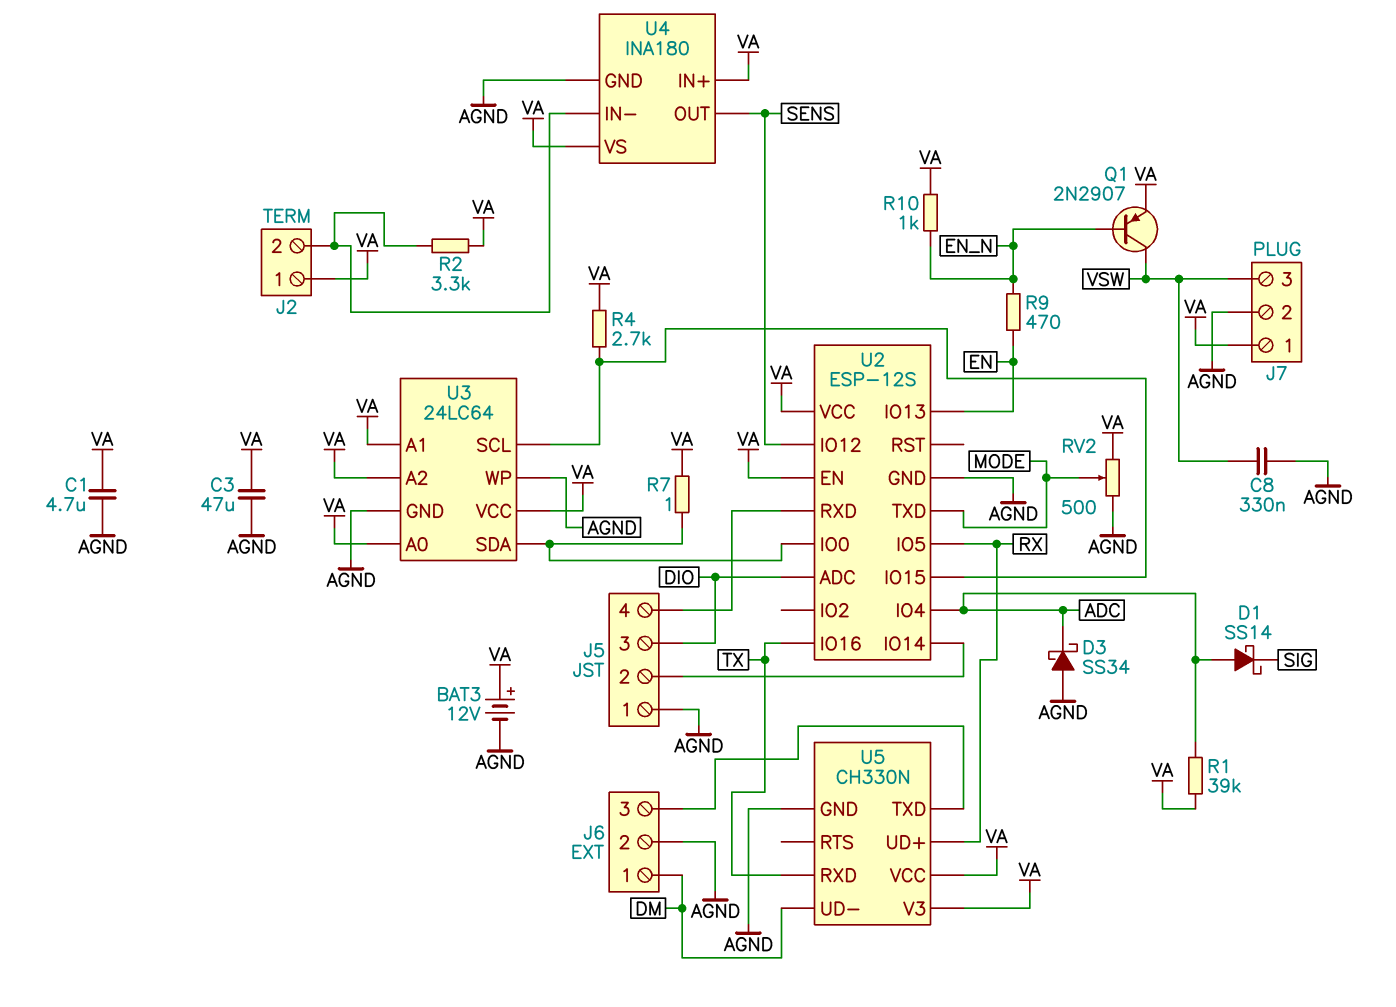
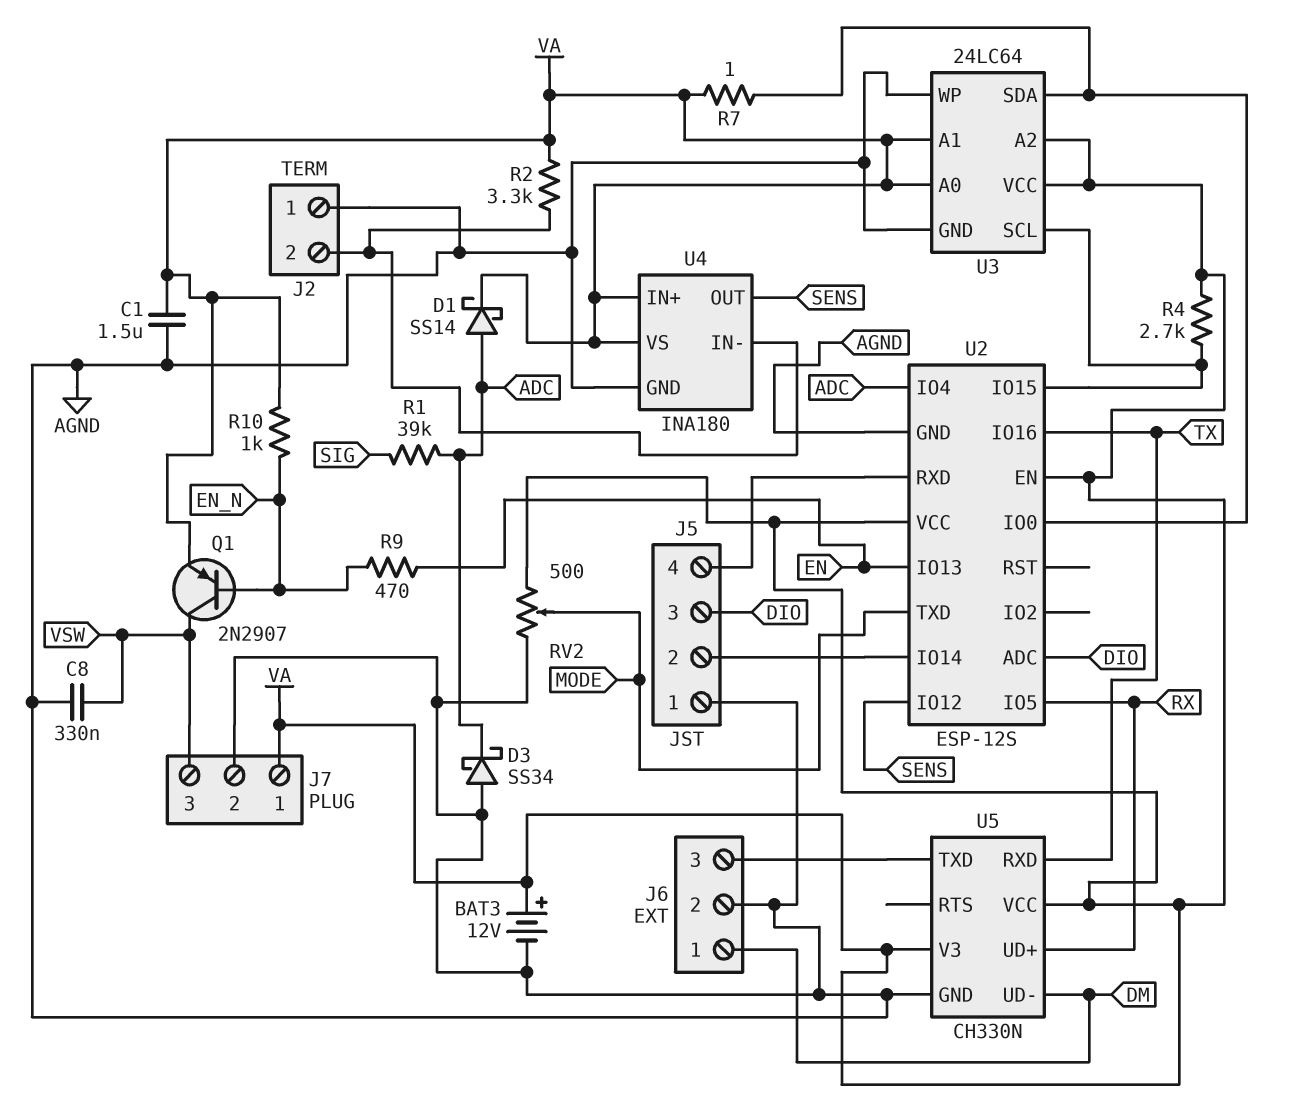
C1: 4.7uF (AGND, VA) -> 1.5uF (AGND, VA)
C3: 47uF (AGND, VA) -> none
D1: schottky SS14 (A ADC, K SIG) -> schottky SS14 (A ADC, K VA)
J2 pin 1: VA -> AGND
R1: 39k (ADC, VA) -> 39k (ADC, SIG)

